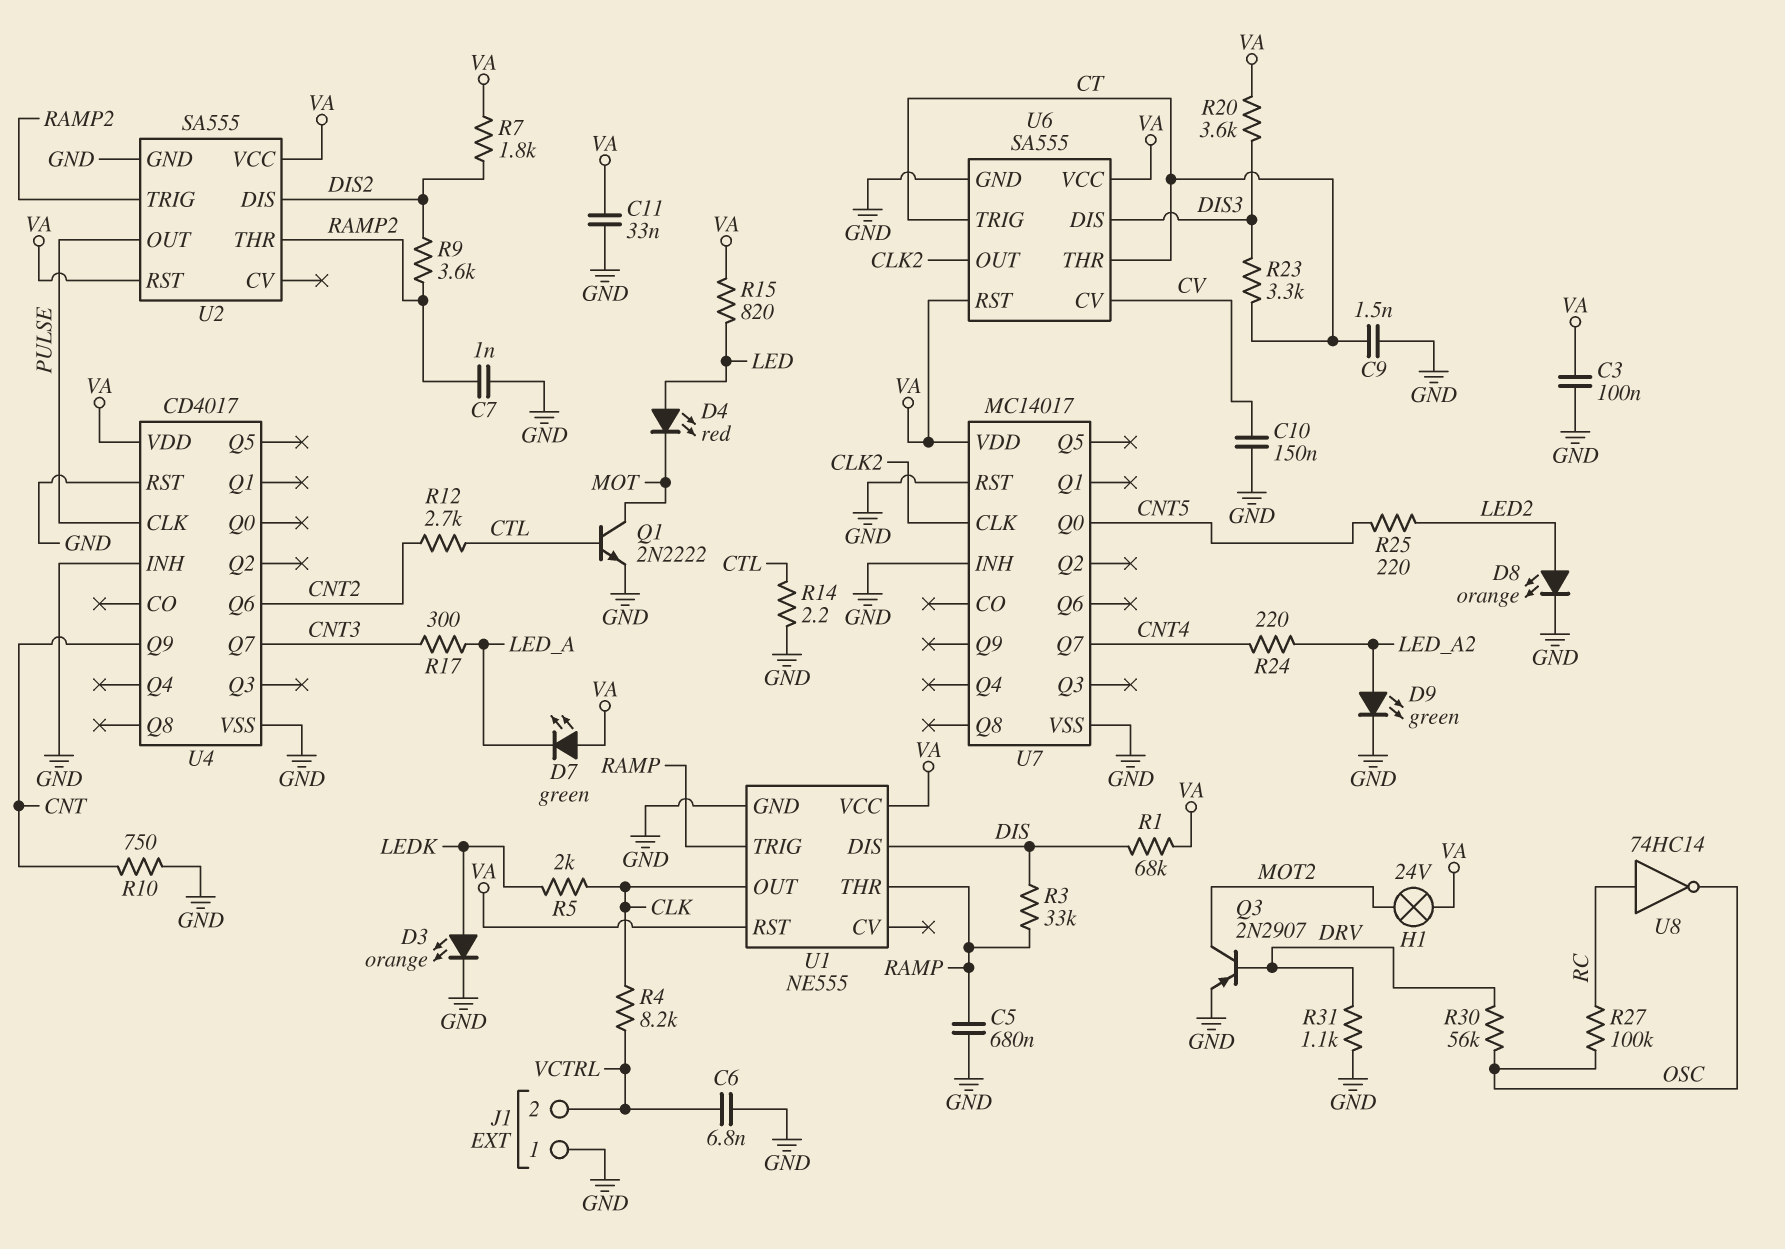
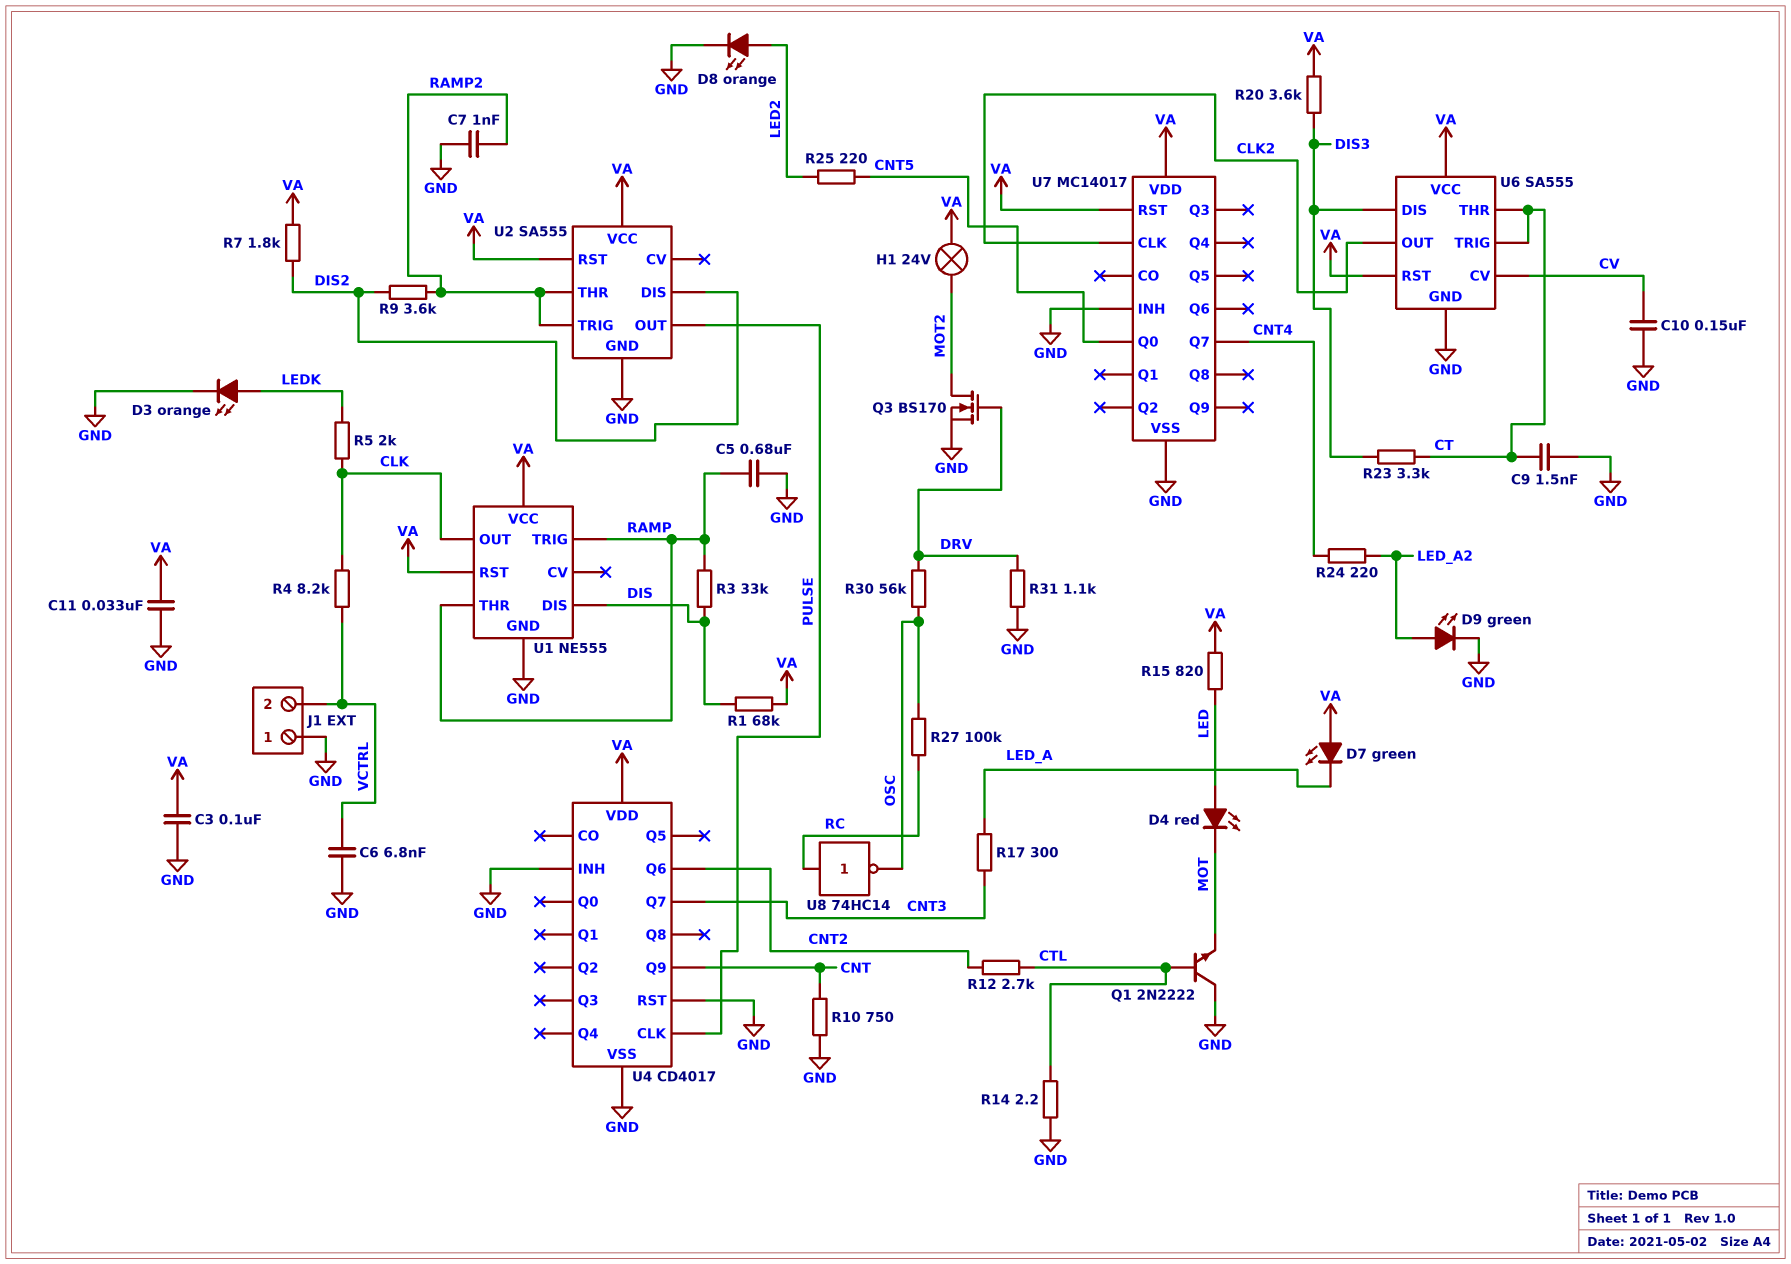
Q1: NPN 2N2222 (B CTL, C MOT, E GND) -> NPN 2N2222 (B CTL, C GND, E MOT)
Q3: PNP 2N2907 (B DRV, C MOT2, E GND) -> NMOS BS170 (G DRV, D MOT2, S GND)
U7 pin RST: GND -> VA

